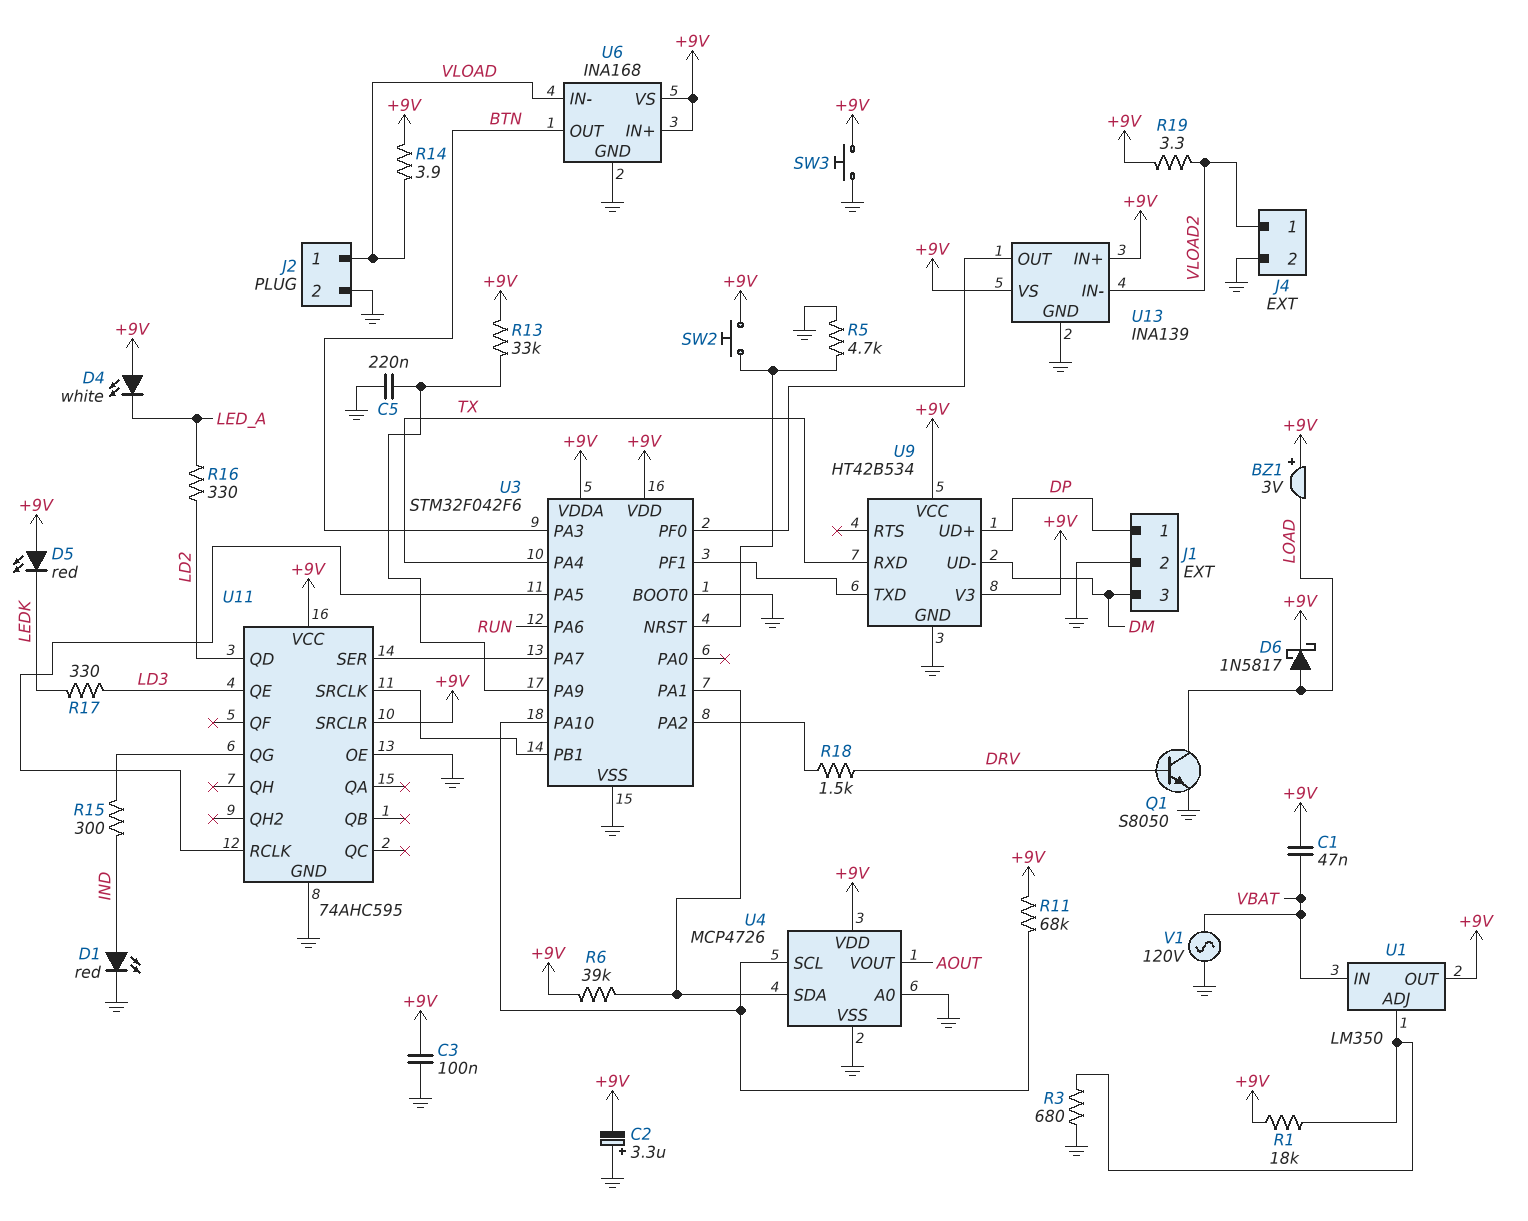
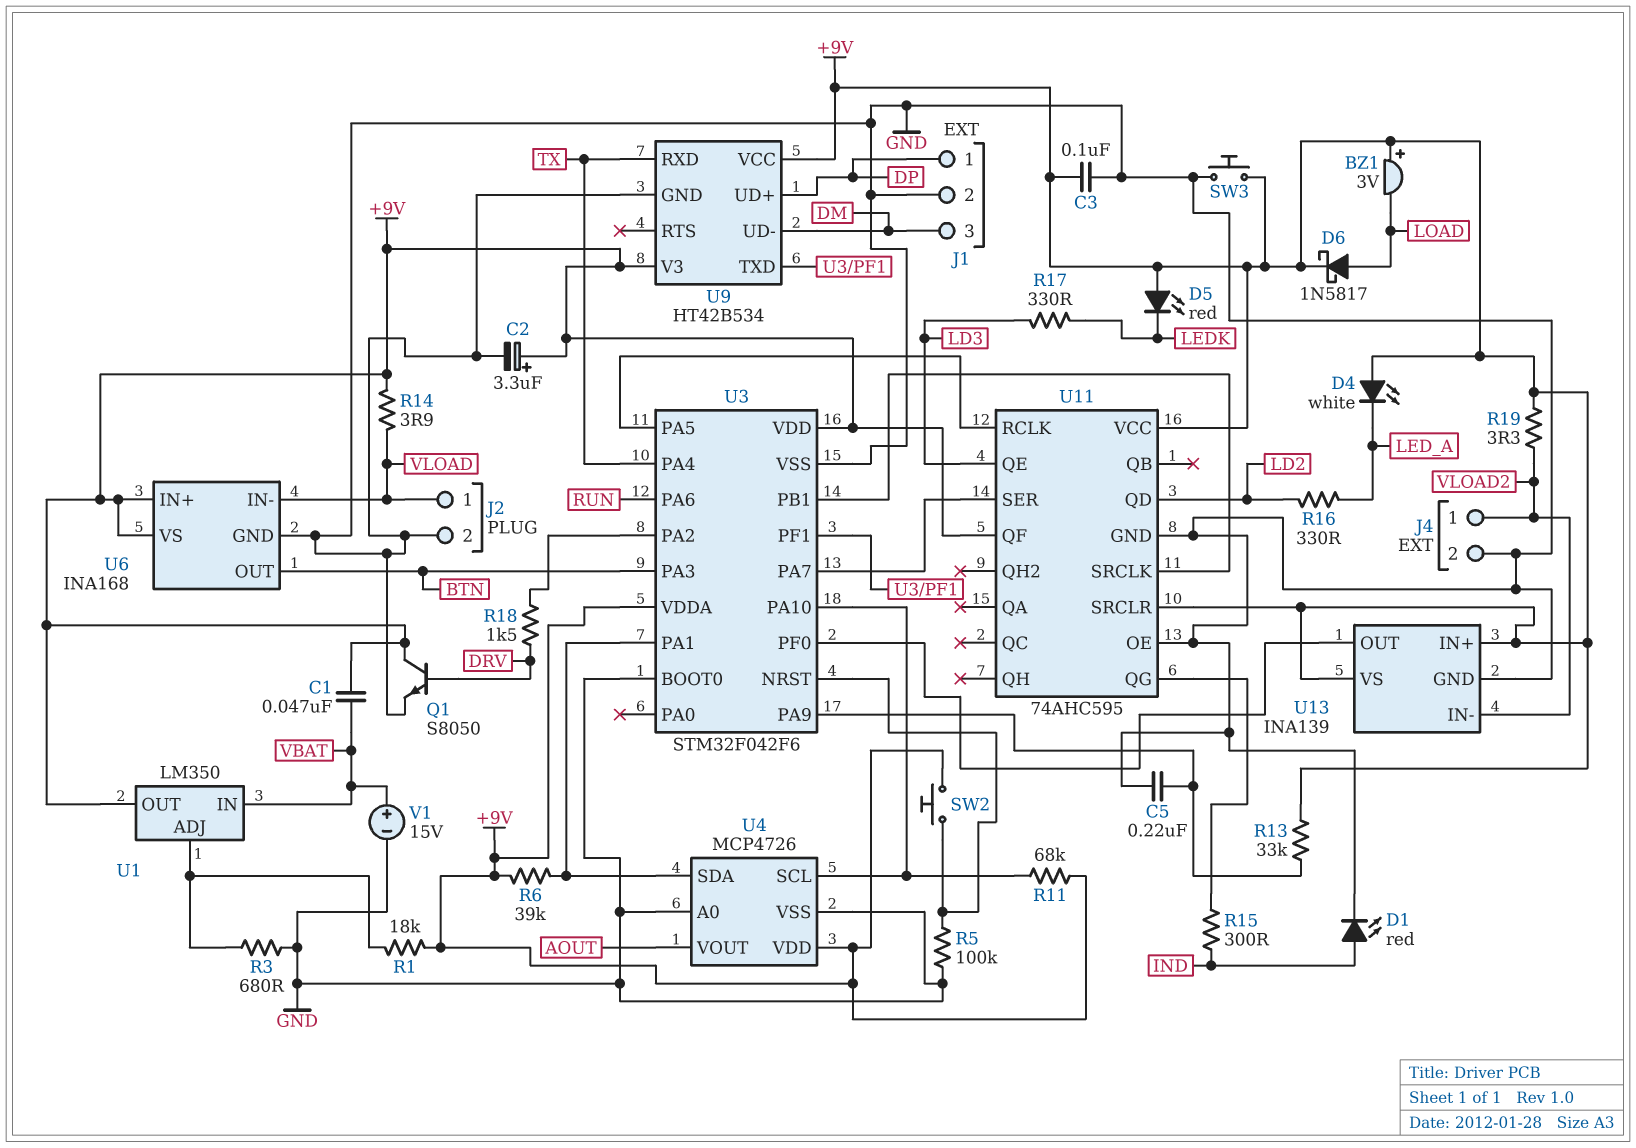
C2: 3.3uF (plus GND, minus +9V) -> 3.3uF (plus +9V, minus GND)
Q1: NPN S8050 (B DRV, C LOAD, E GND) -> NPN S8050 (B DRV, C +9V, E GND)
R5: 4.7k (GND, U3/NRST) -> 100k (GND, U3/NRST)
U11 pin QF: none -> +9V
V1: AC 120V (GND, VBAT) -> 15V (plus VBAT, minus GND)

